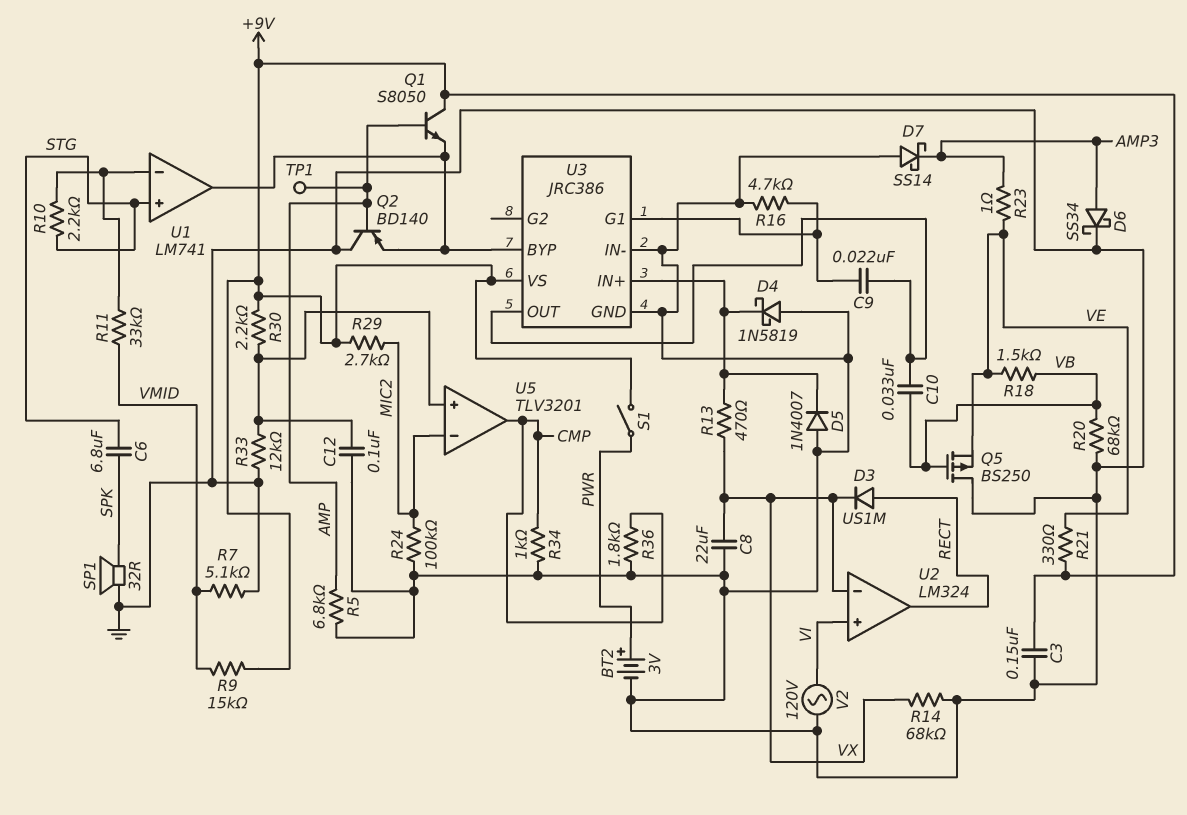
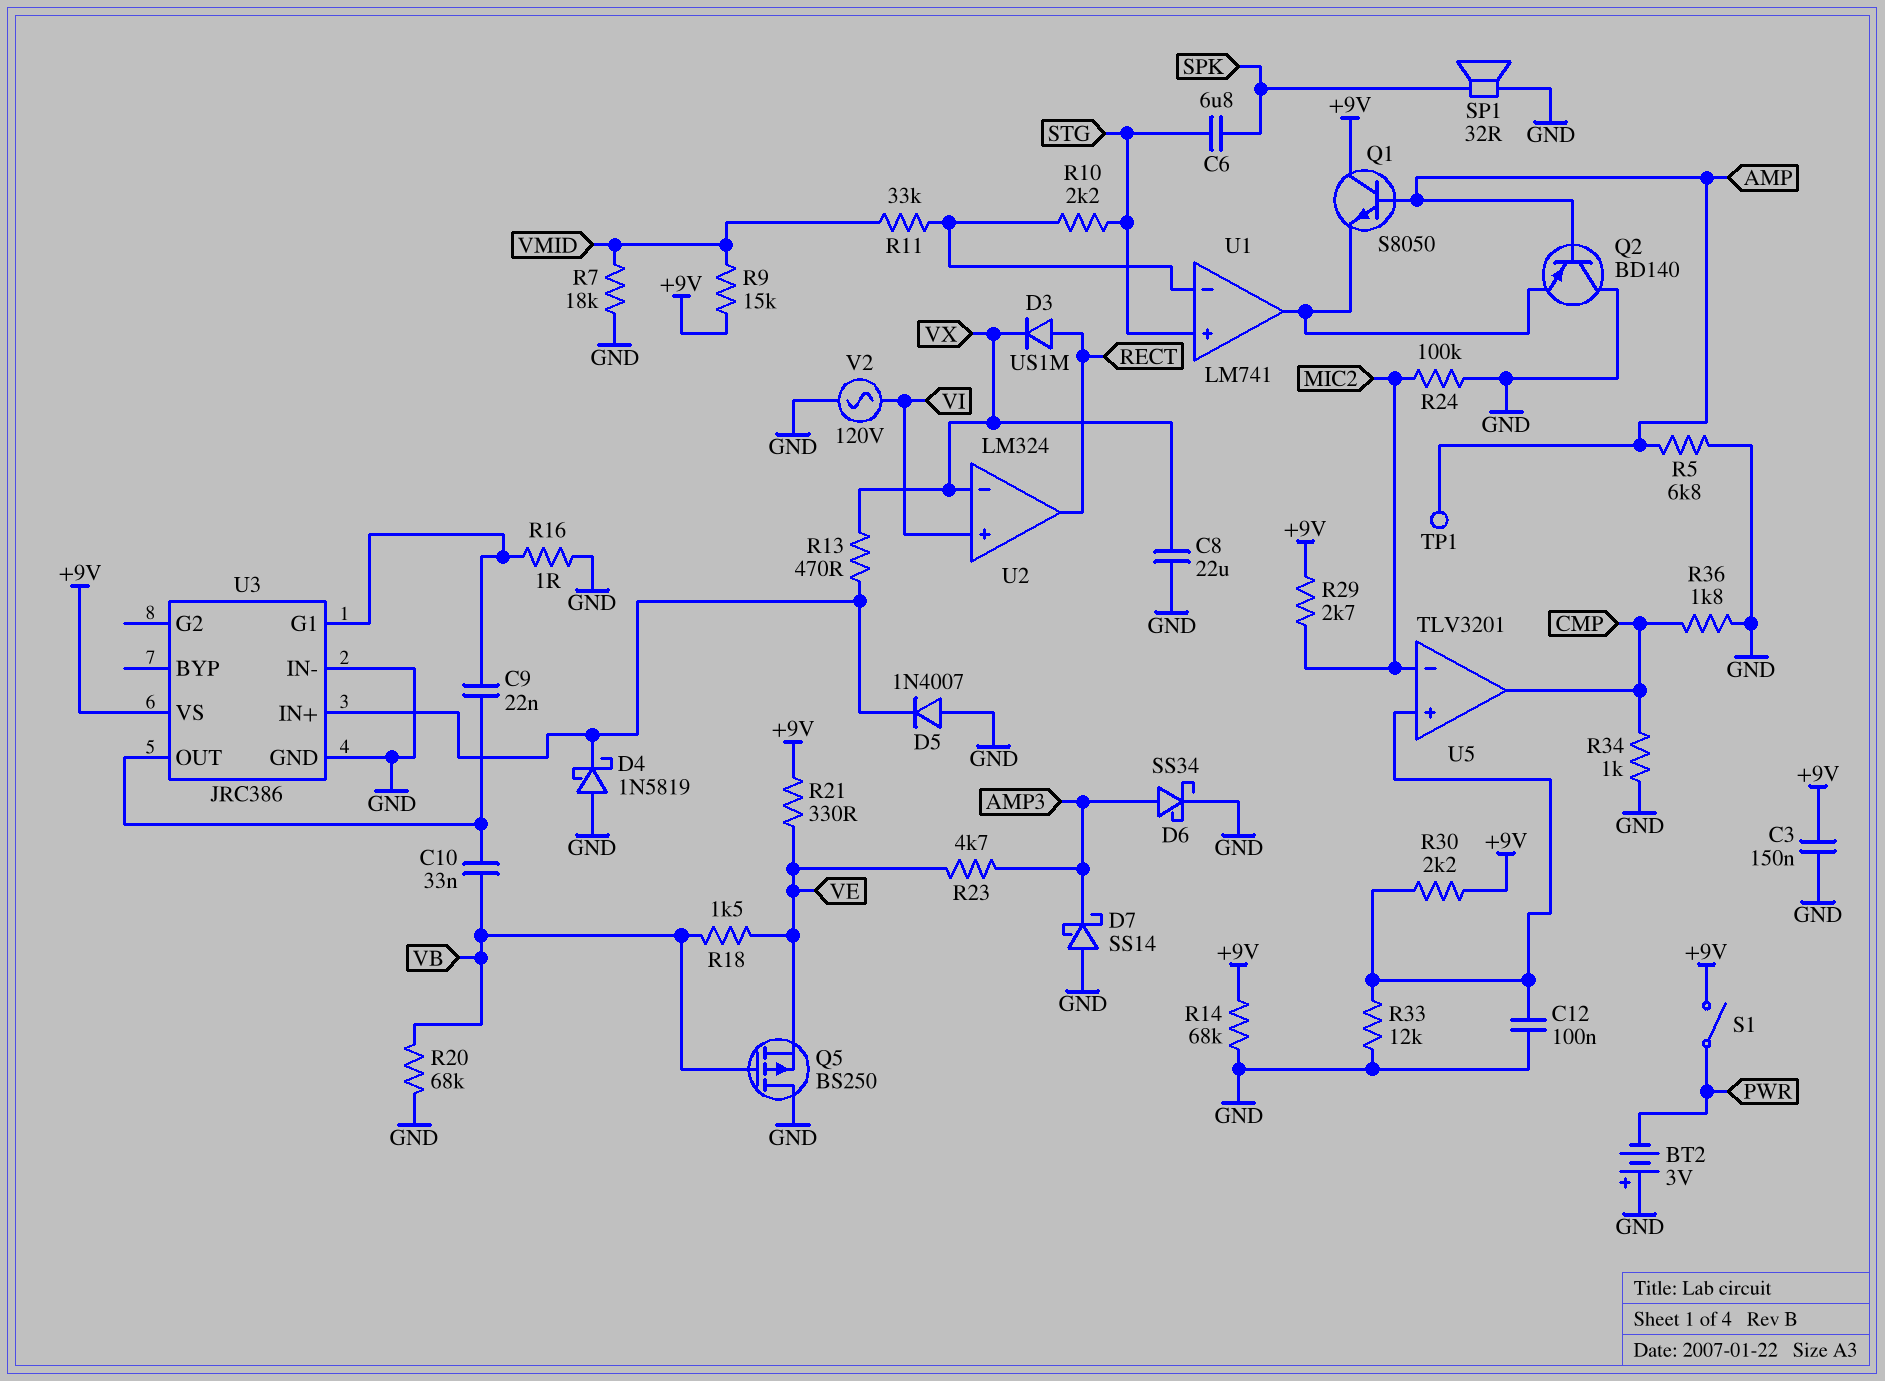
BT2: 3V (plus PWR, minus GND) -> 3V (plus GND, minus PWR)
R7: 5.1k (GND, VMID) -> 18k (GND, VMID)
R14: 68k (GND, VX) -> 68k (+9V, GND)
R16: 4.7k (GND, U3/G1) -> 1 (GND, U3/G1)
R23: 1 (AMP3, VE) -> 4.7k (AMP3, VE)
U3 pin BYP: U1/out -> none

